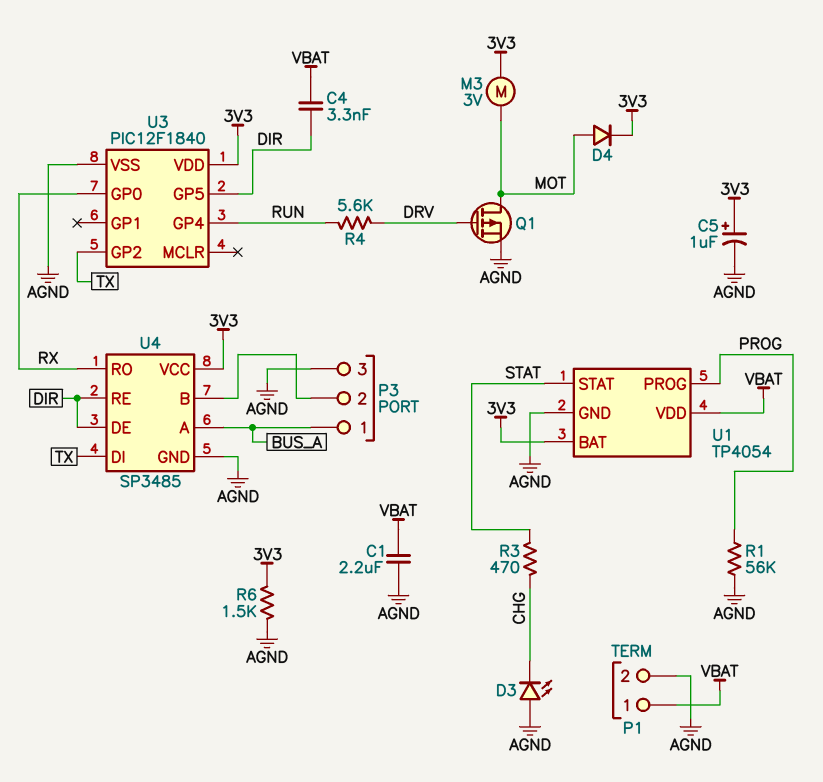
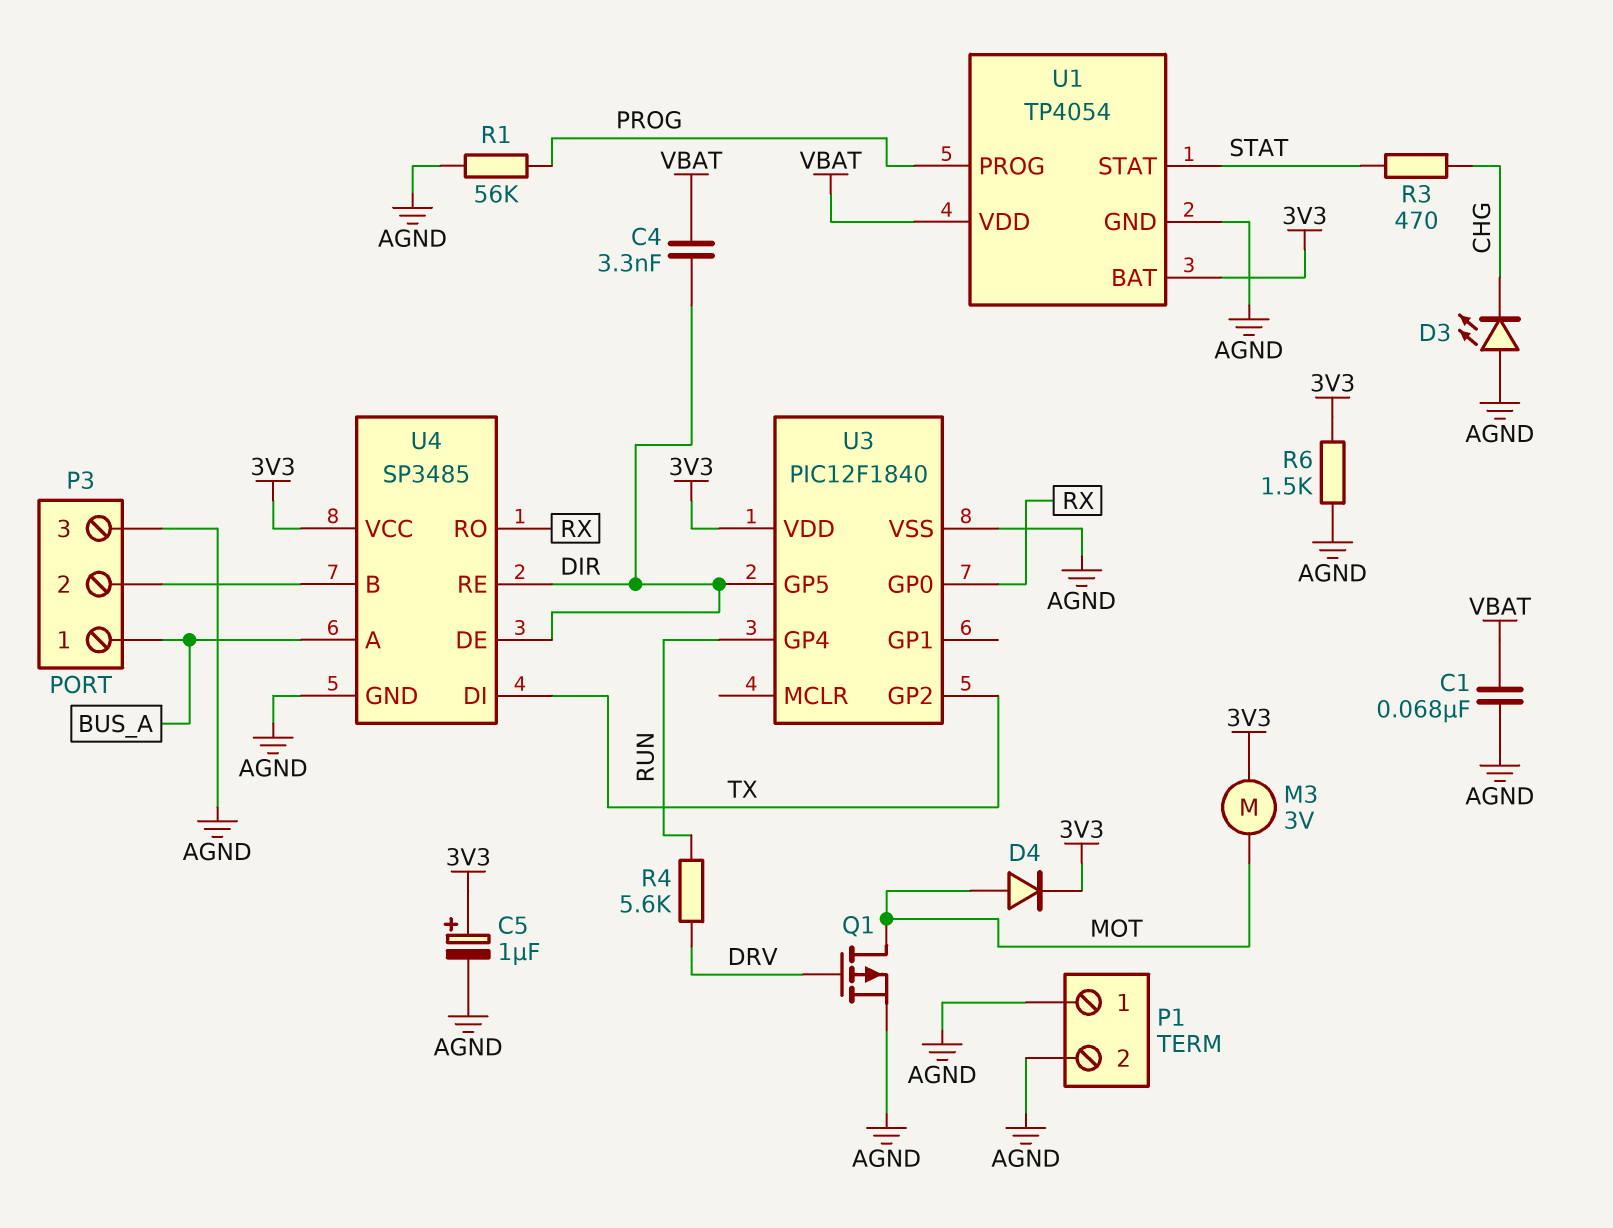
C1: 2.2uF (AGND, VBAT) -> 68nF (AGND, VBAT)
P1 pin 1: VBAT -> AGND

